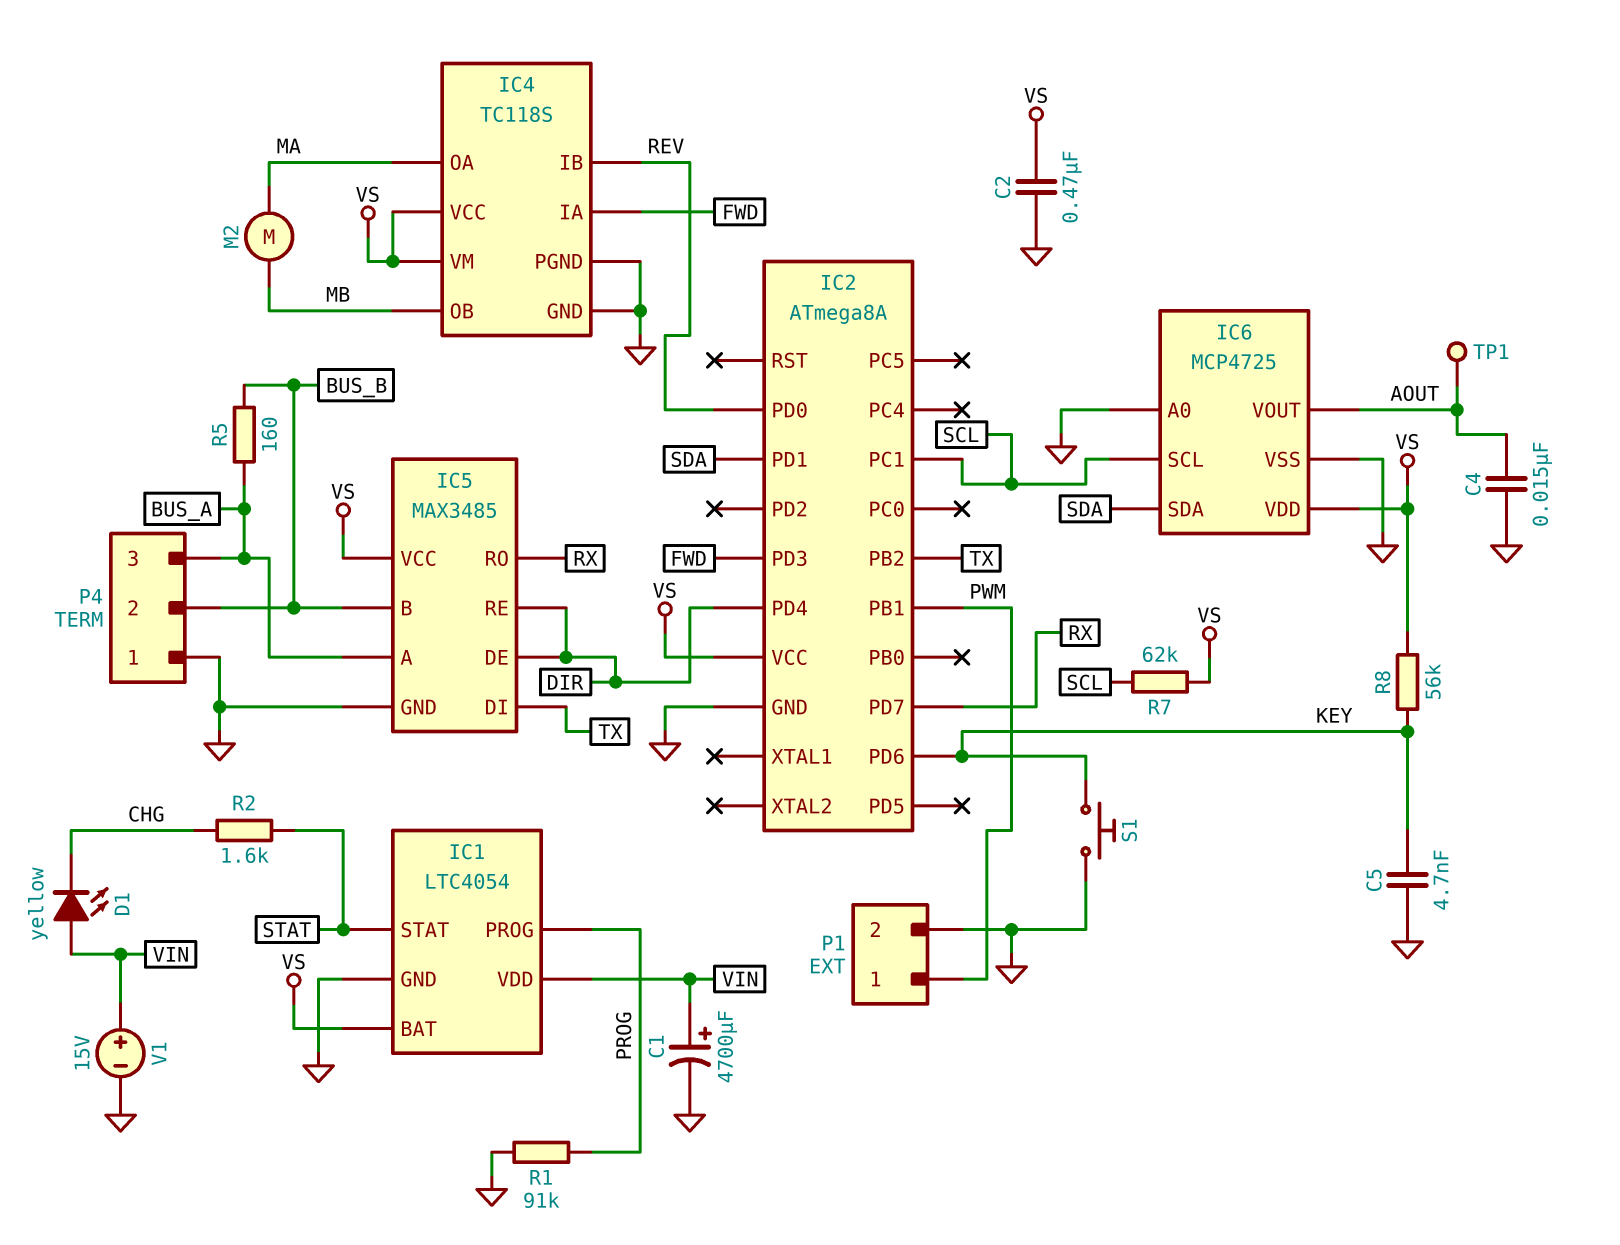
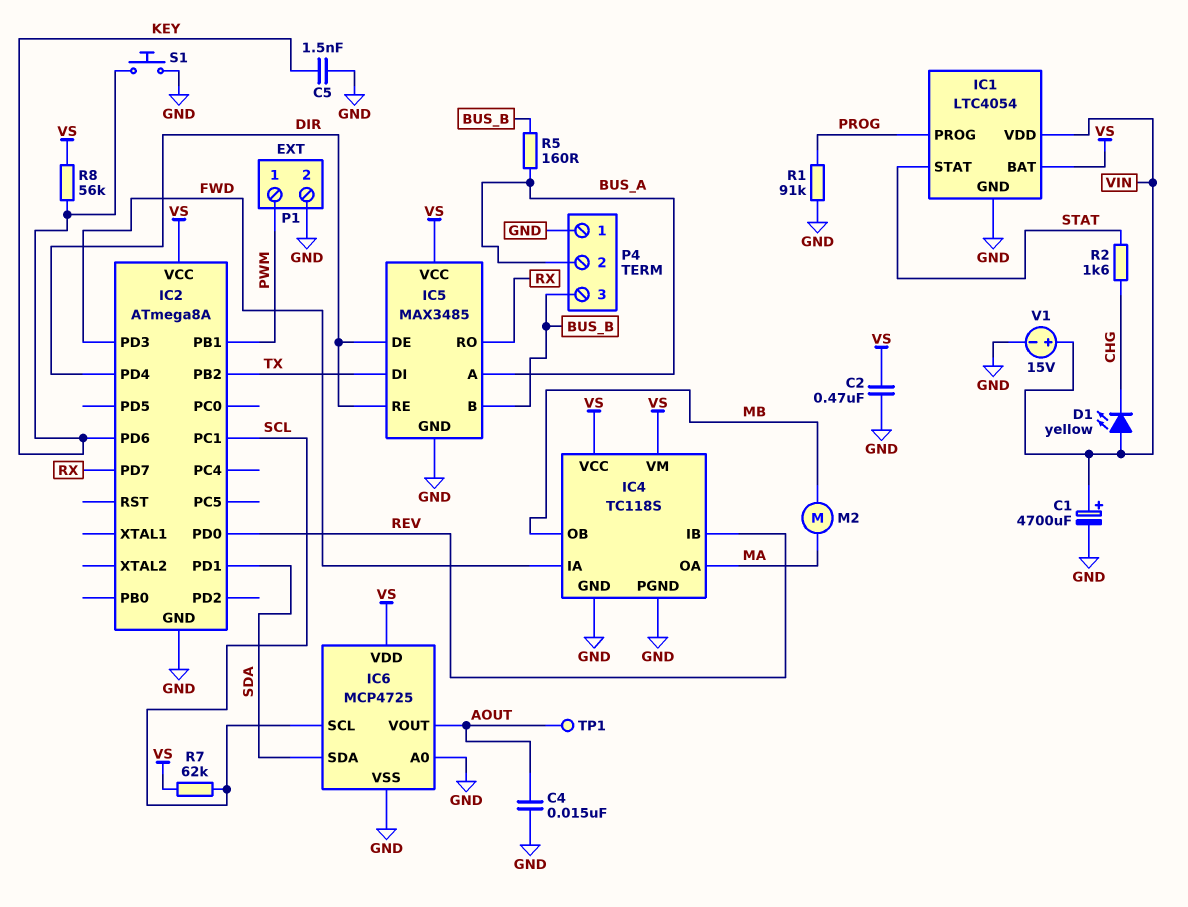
C5: 4.7nF (GND, KEY) -> 1.5nF (GND, KEY)
P4 pin 2: BUS_B -> BUS_A
P4 pin 3: BUS_A -> BUS_B

